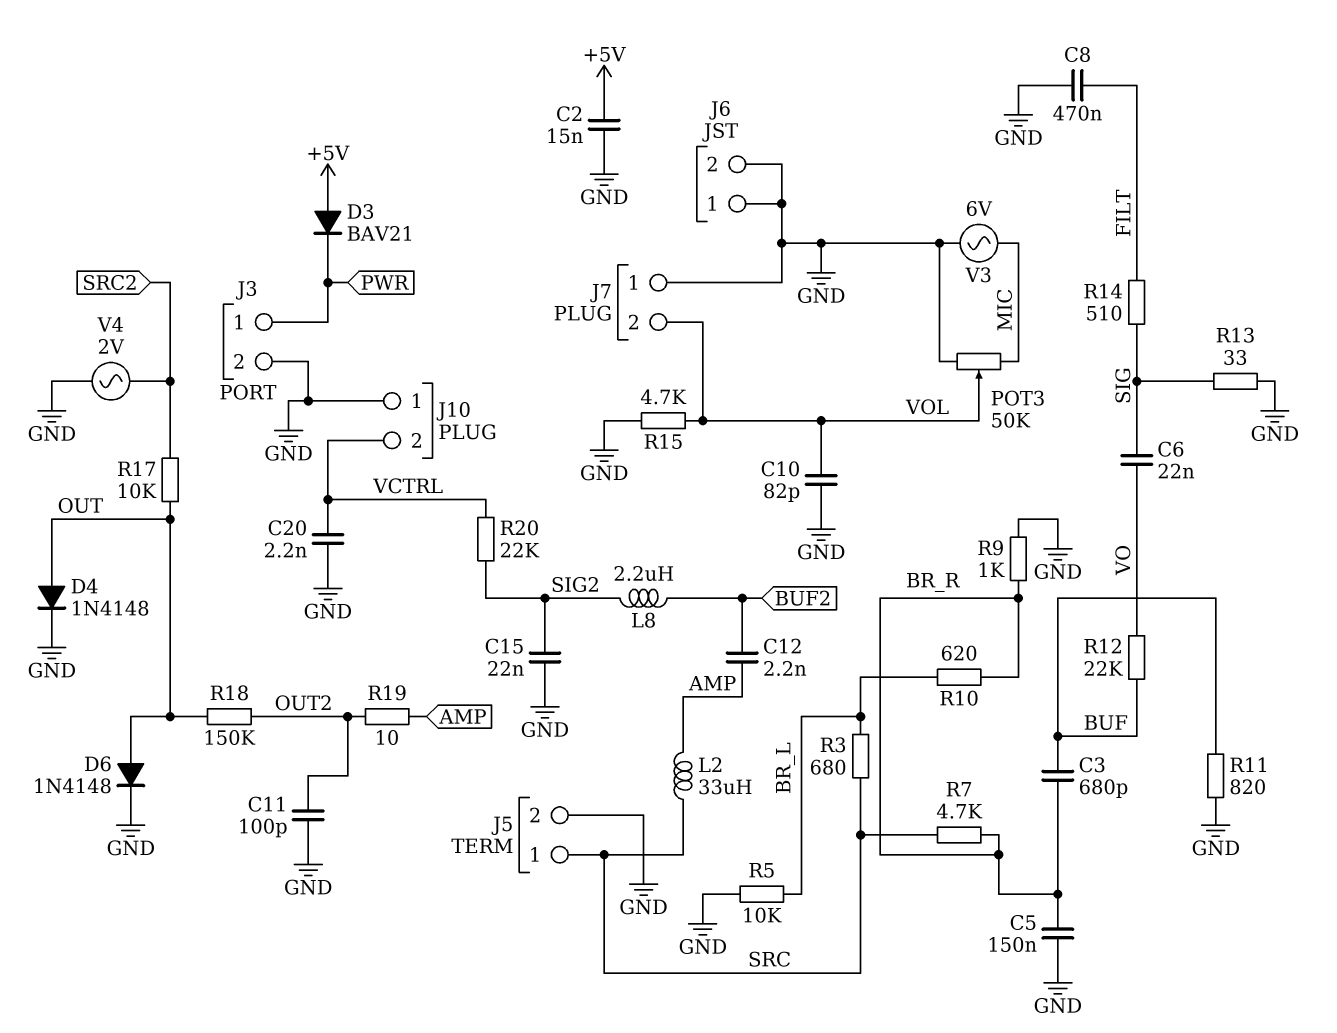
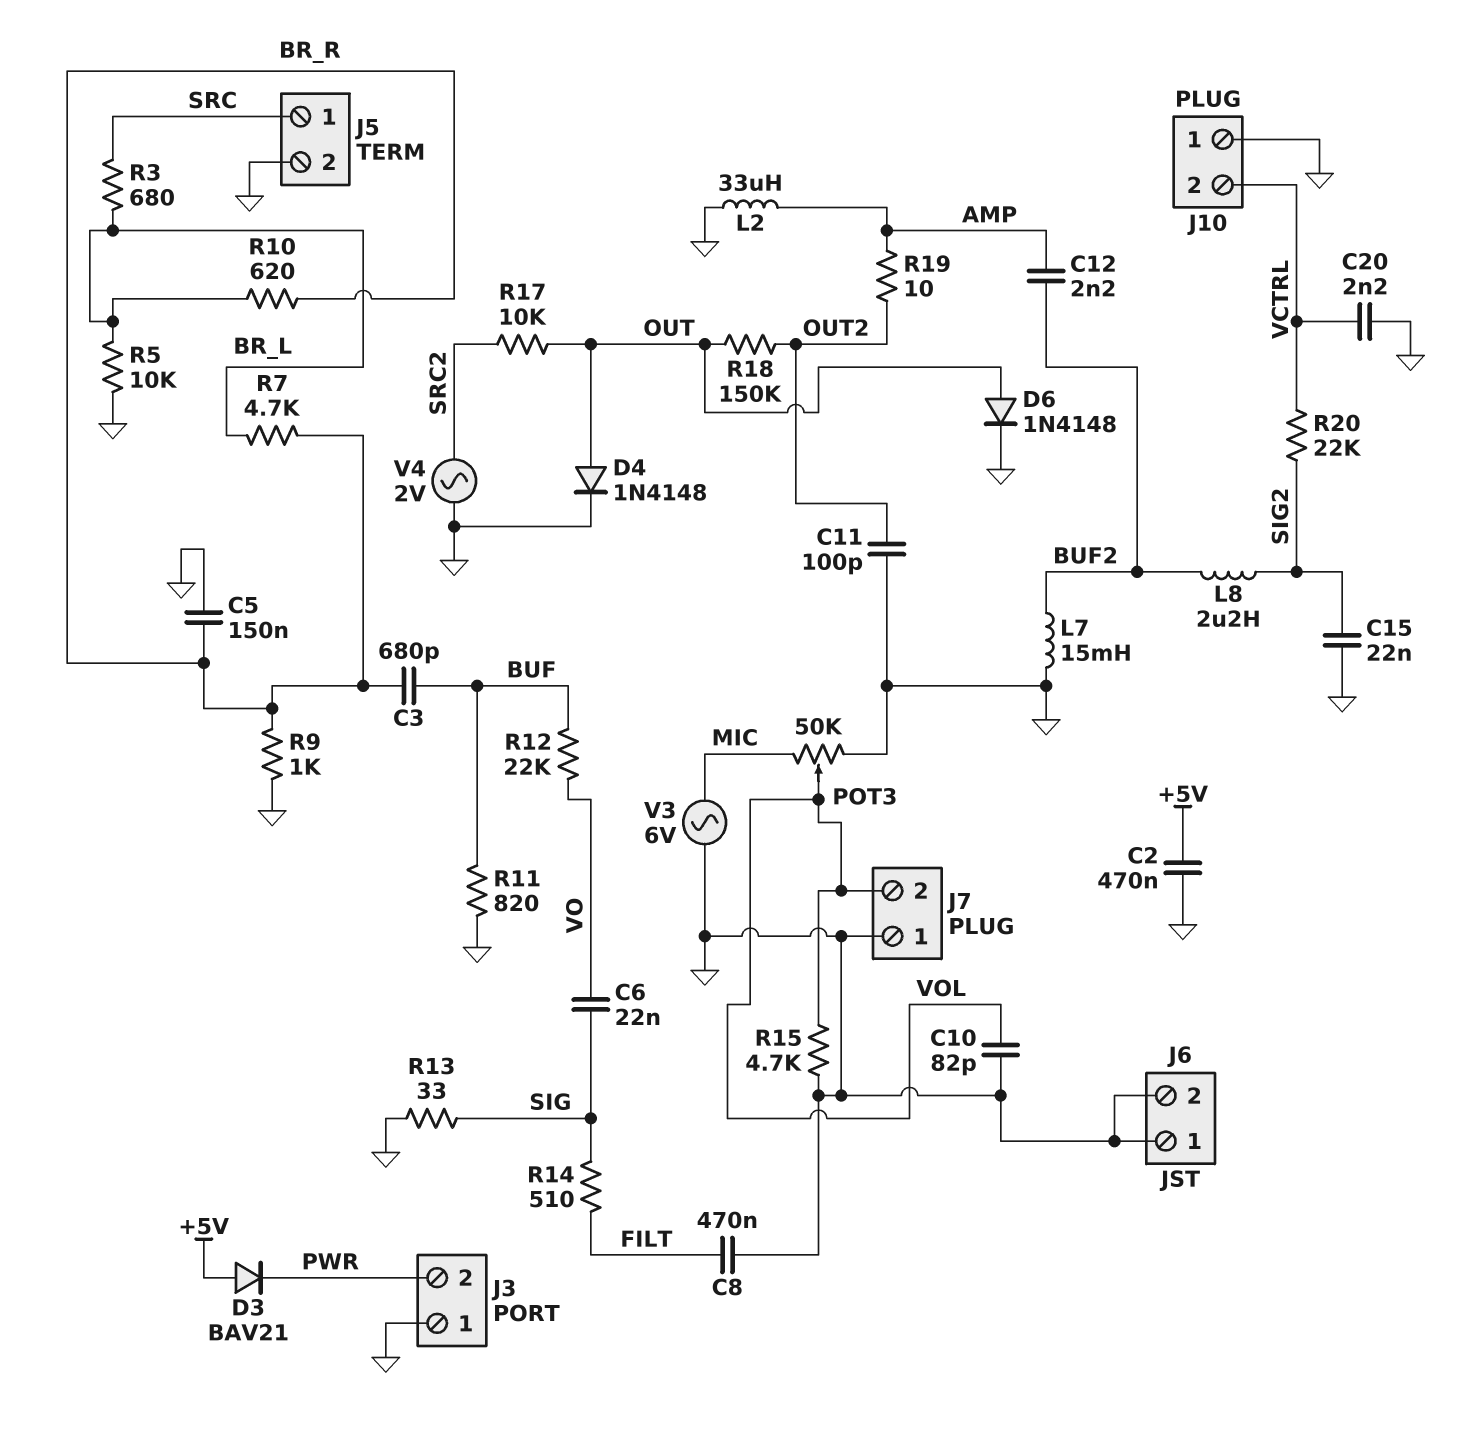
C2: 15nF (+5V, GND) -> 470nF (+5V, GND)
J3 pin 1: PWR -> GND
J3 pin 2: GND -> PWR
L2: 33uH (AMP, SRC) -> 33uH (AMP, GND)
L7: none -> 15mH (BUF2, GND)
R7: 4.7k (BR_R, SRC) -> 4.7k (BR_L, BR_R)

